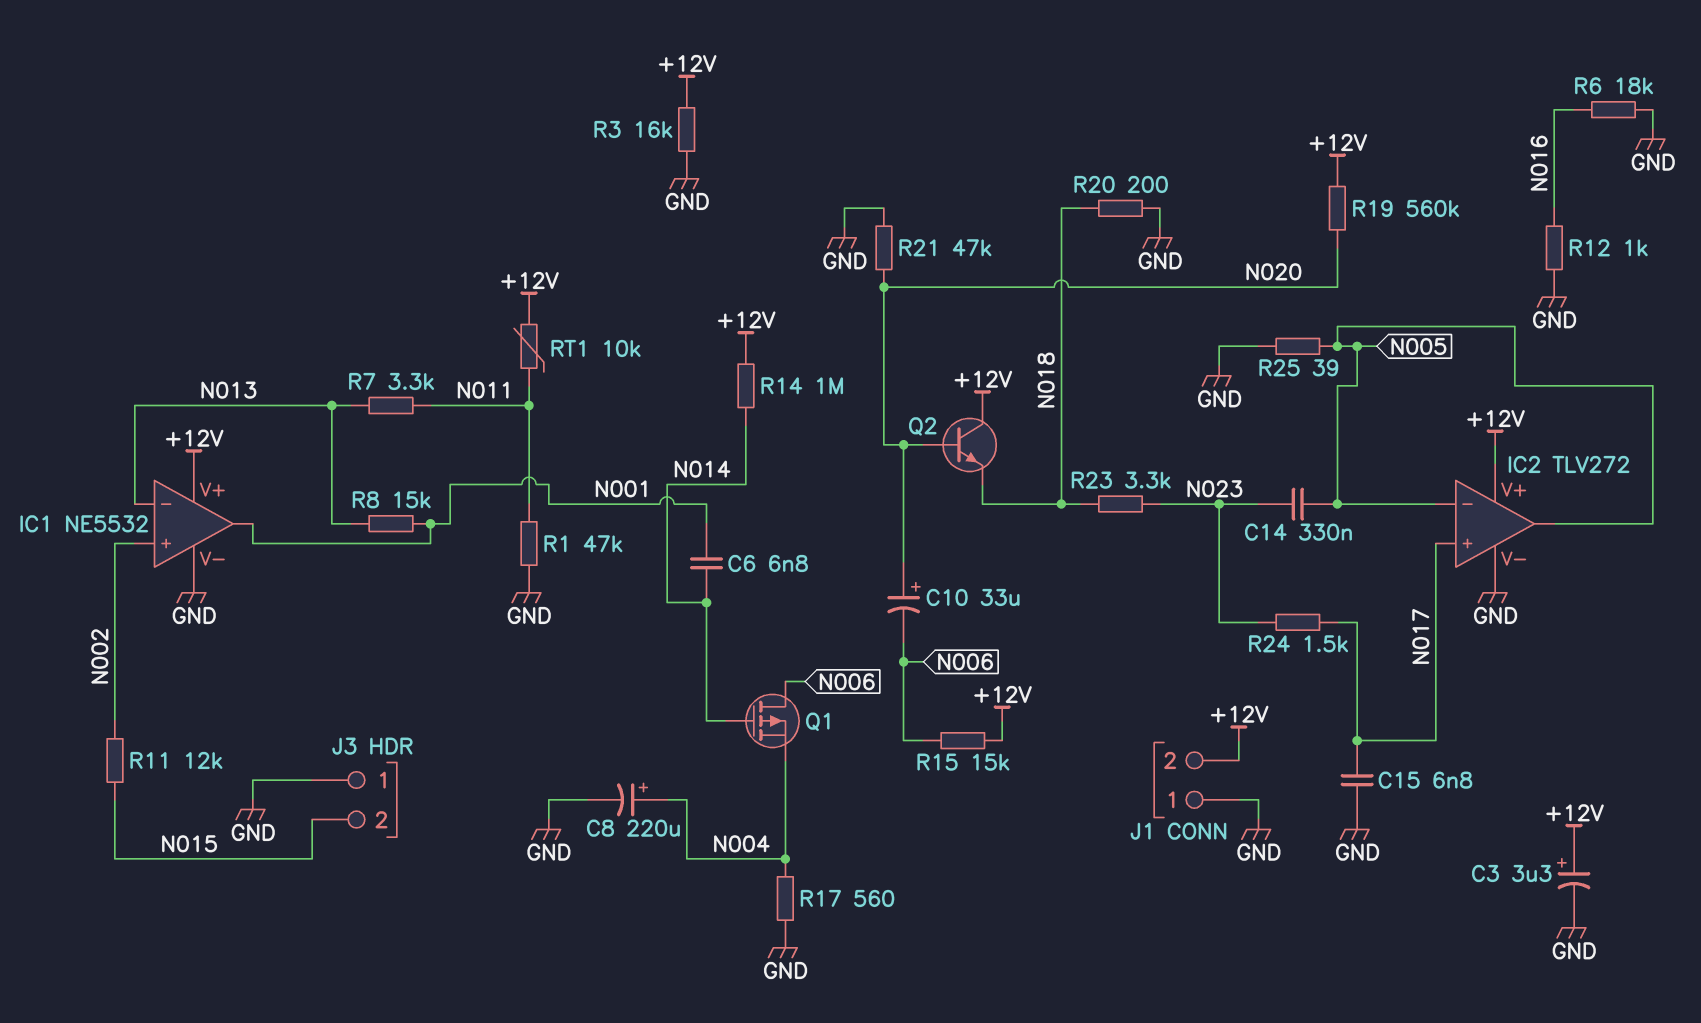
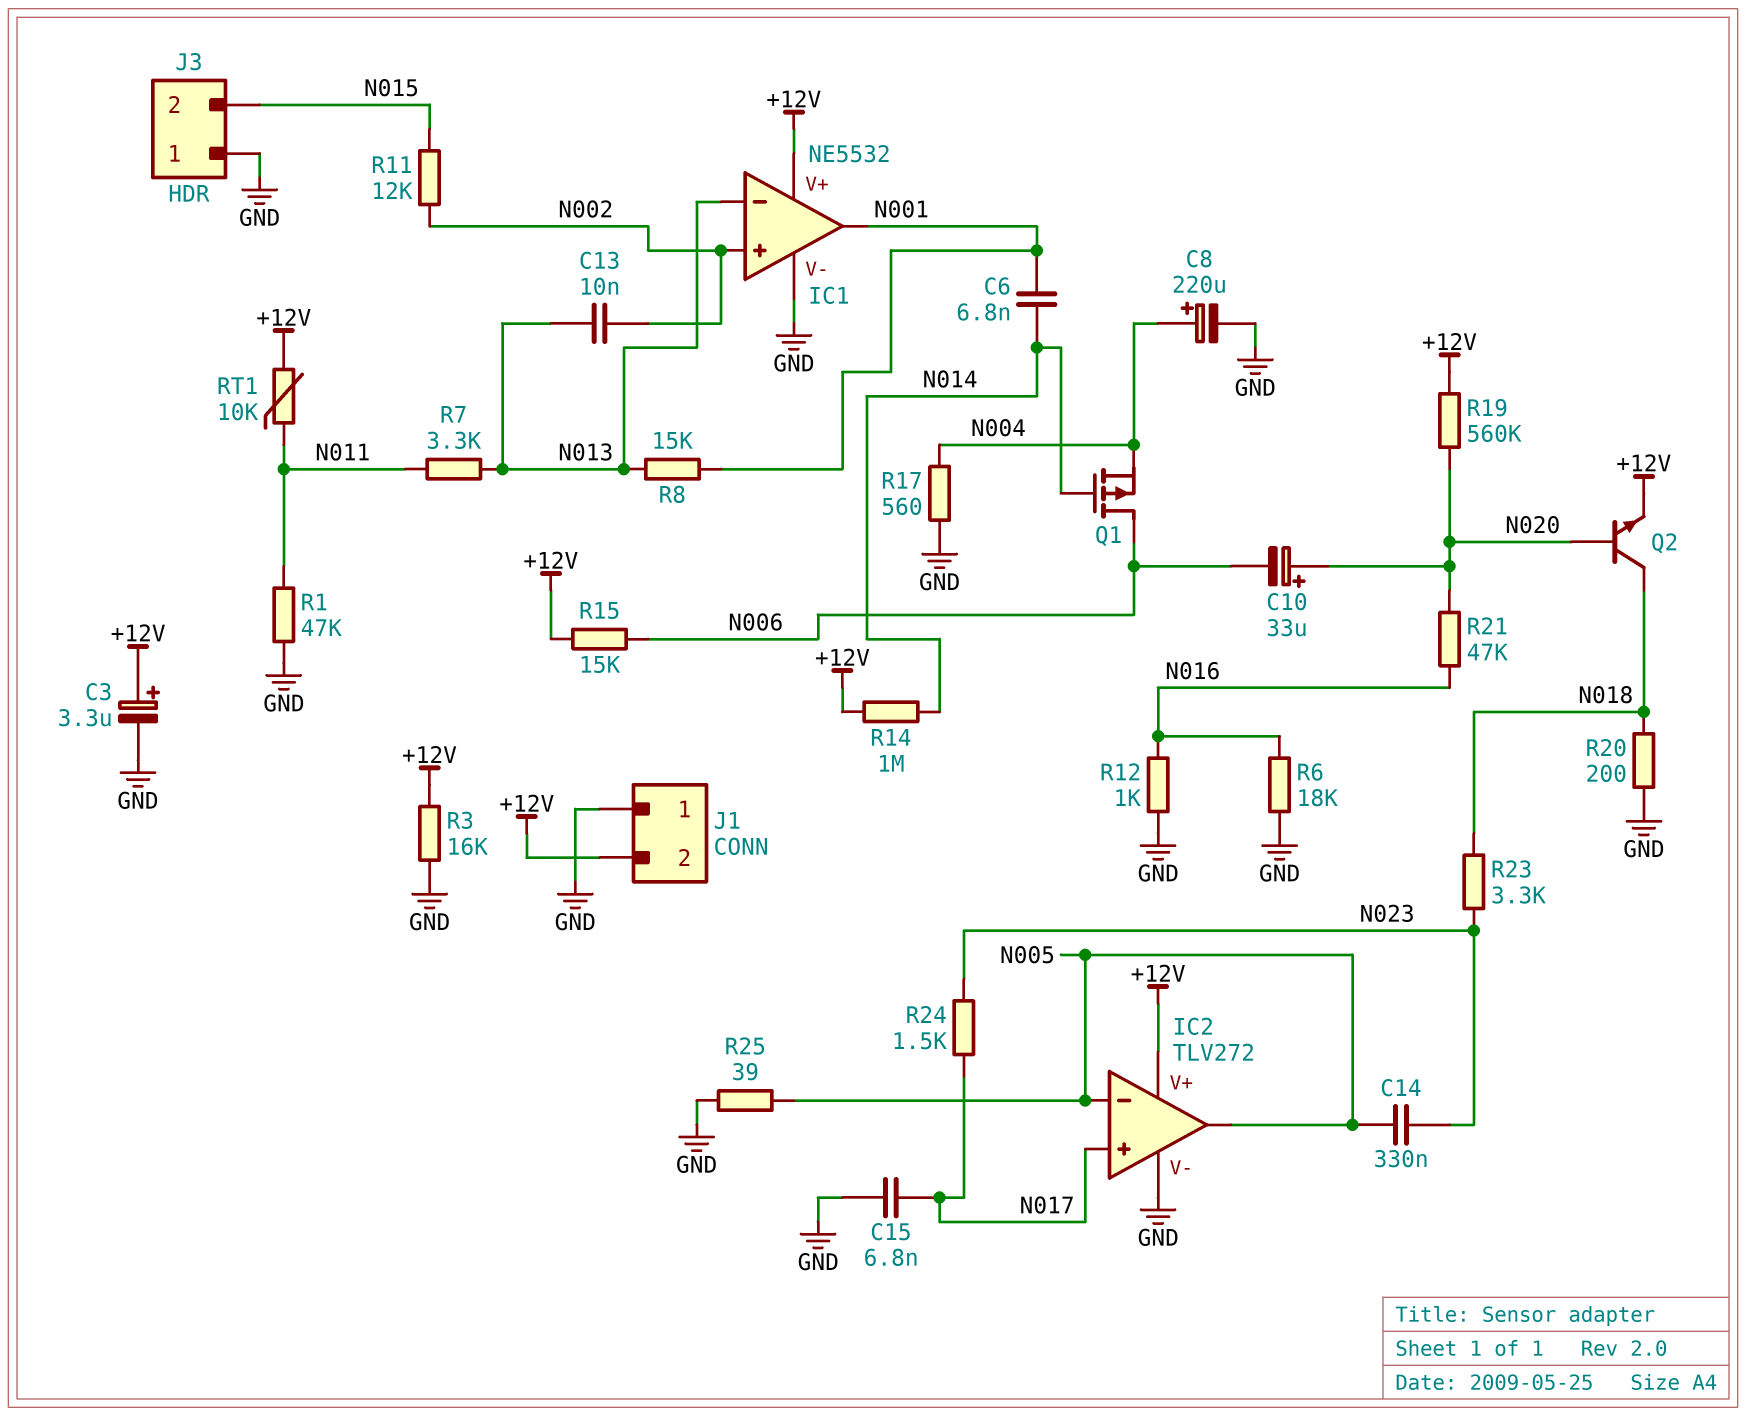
C13: none -> 10nF (N002, N013)
Q2: NPN (B N020, C +12V, E N018) -> NPN (B N020, C N018, E +12V)
R21: 47k (GND, N020) -> 47k (N016, N020)

